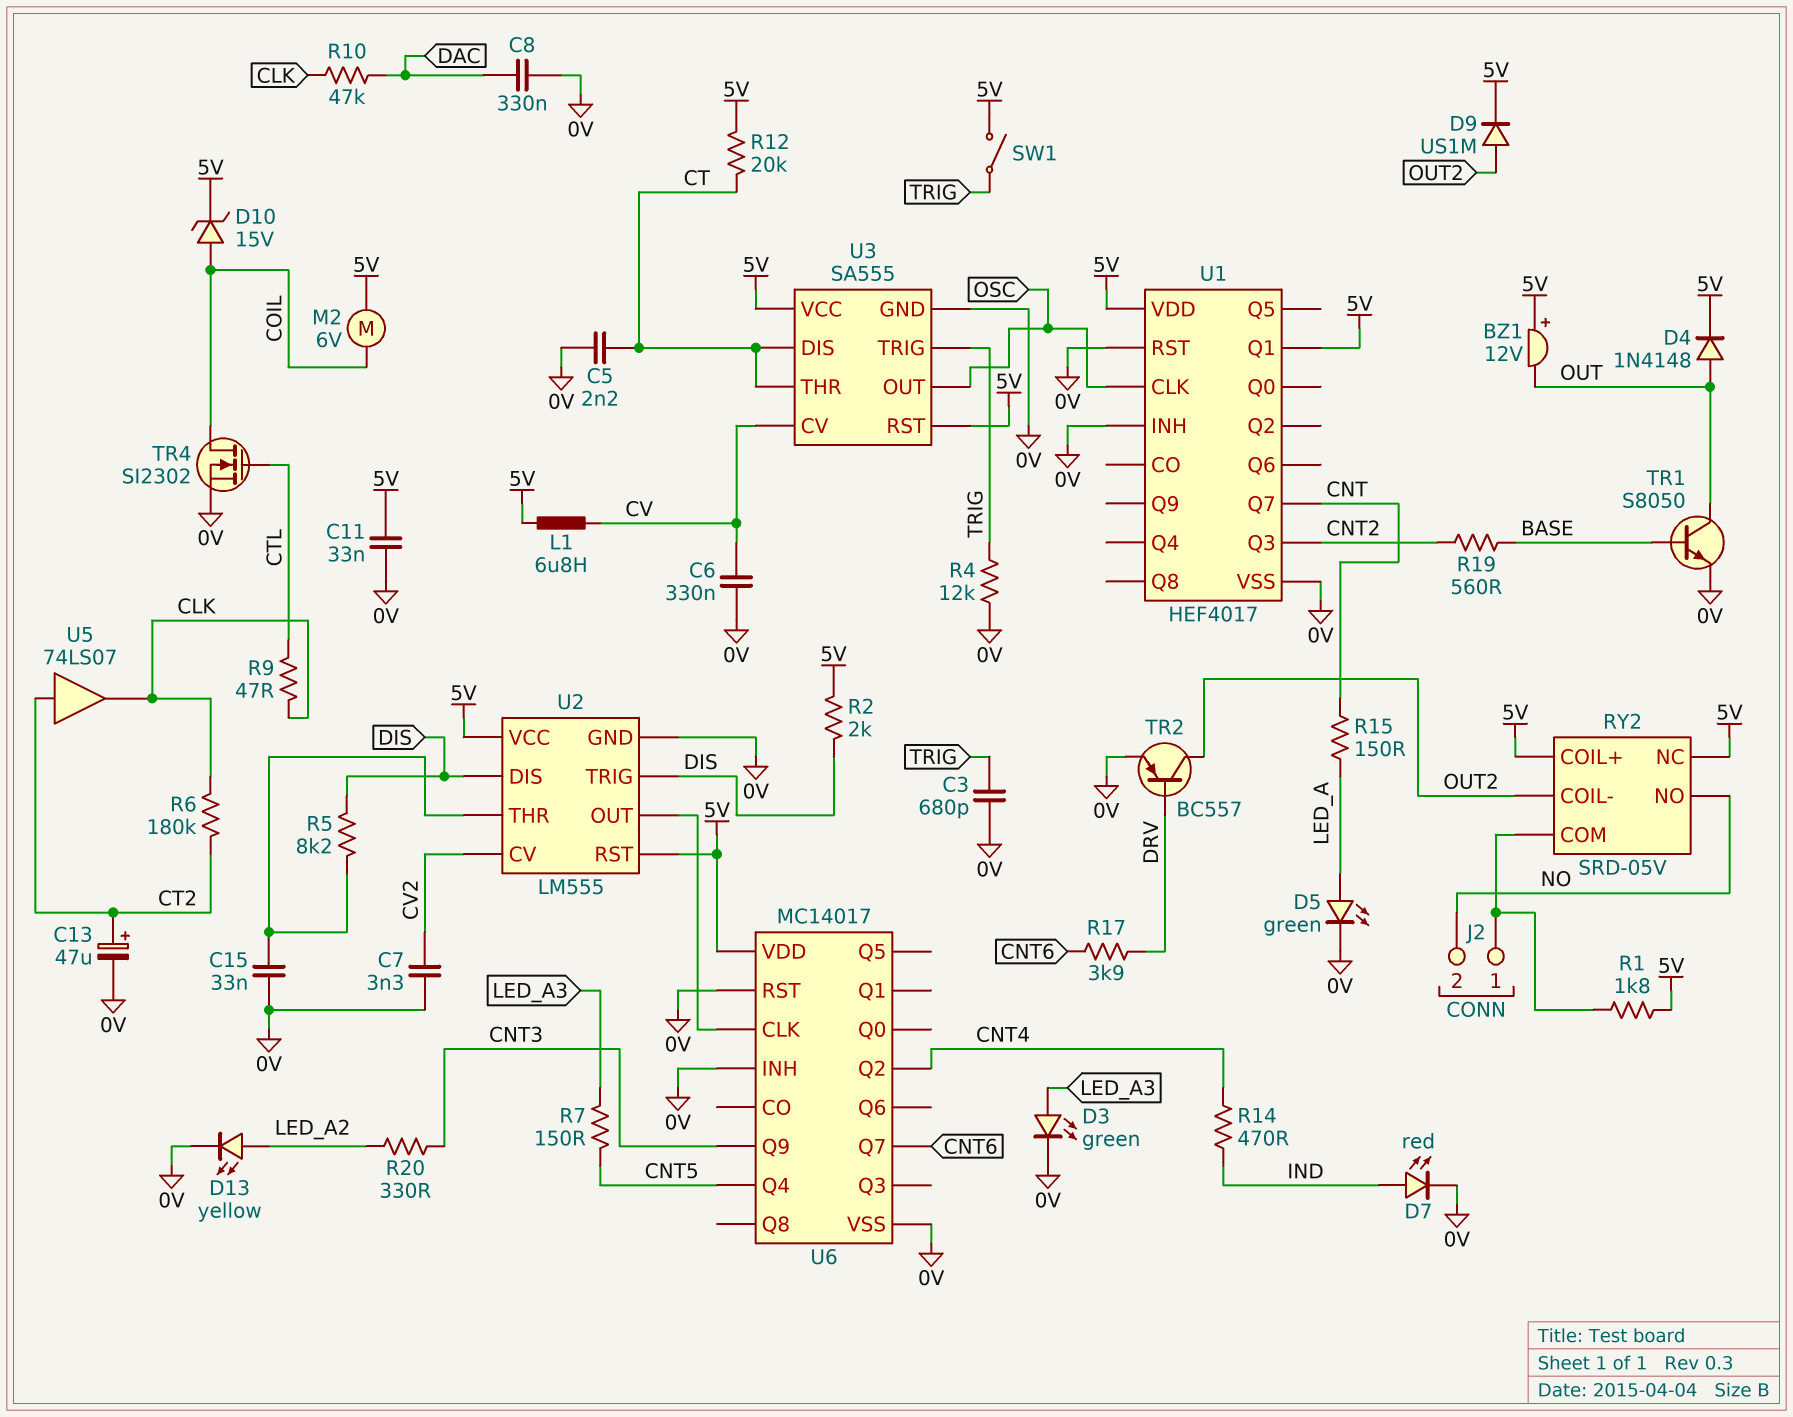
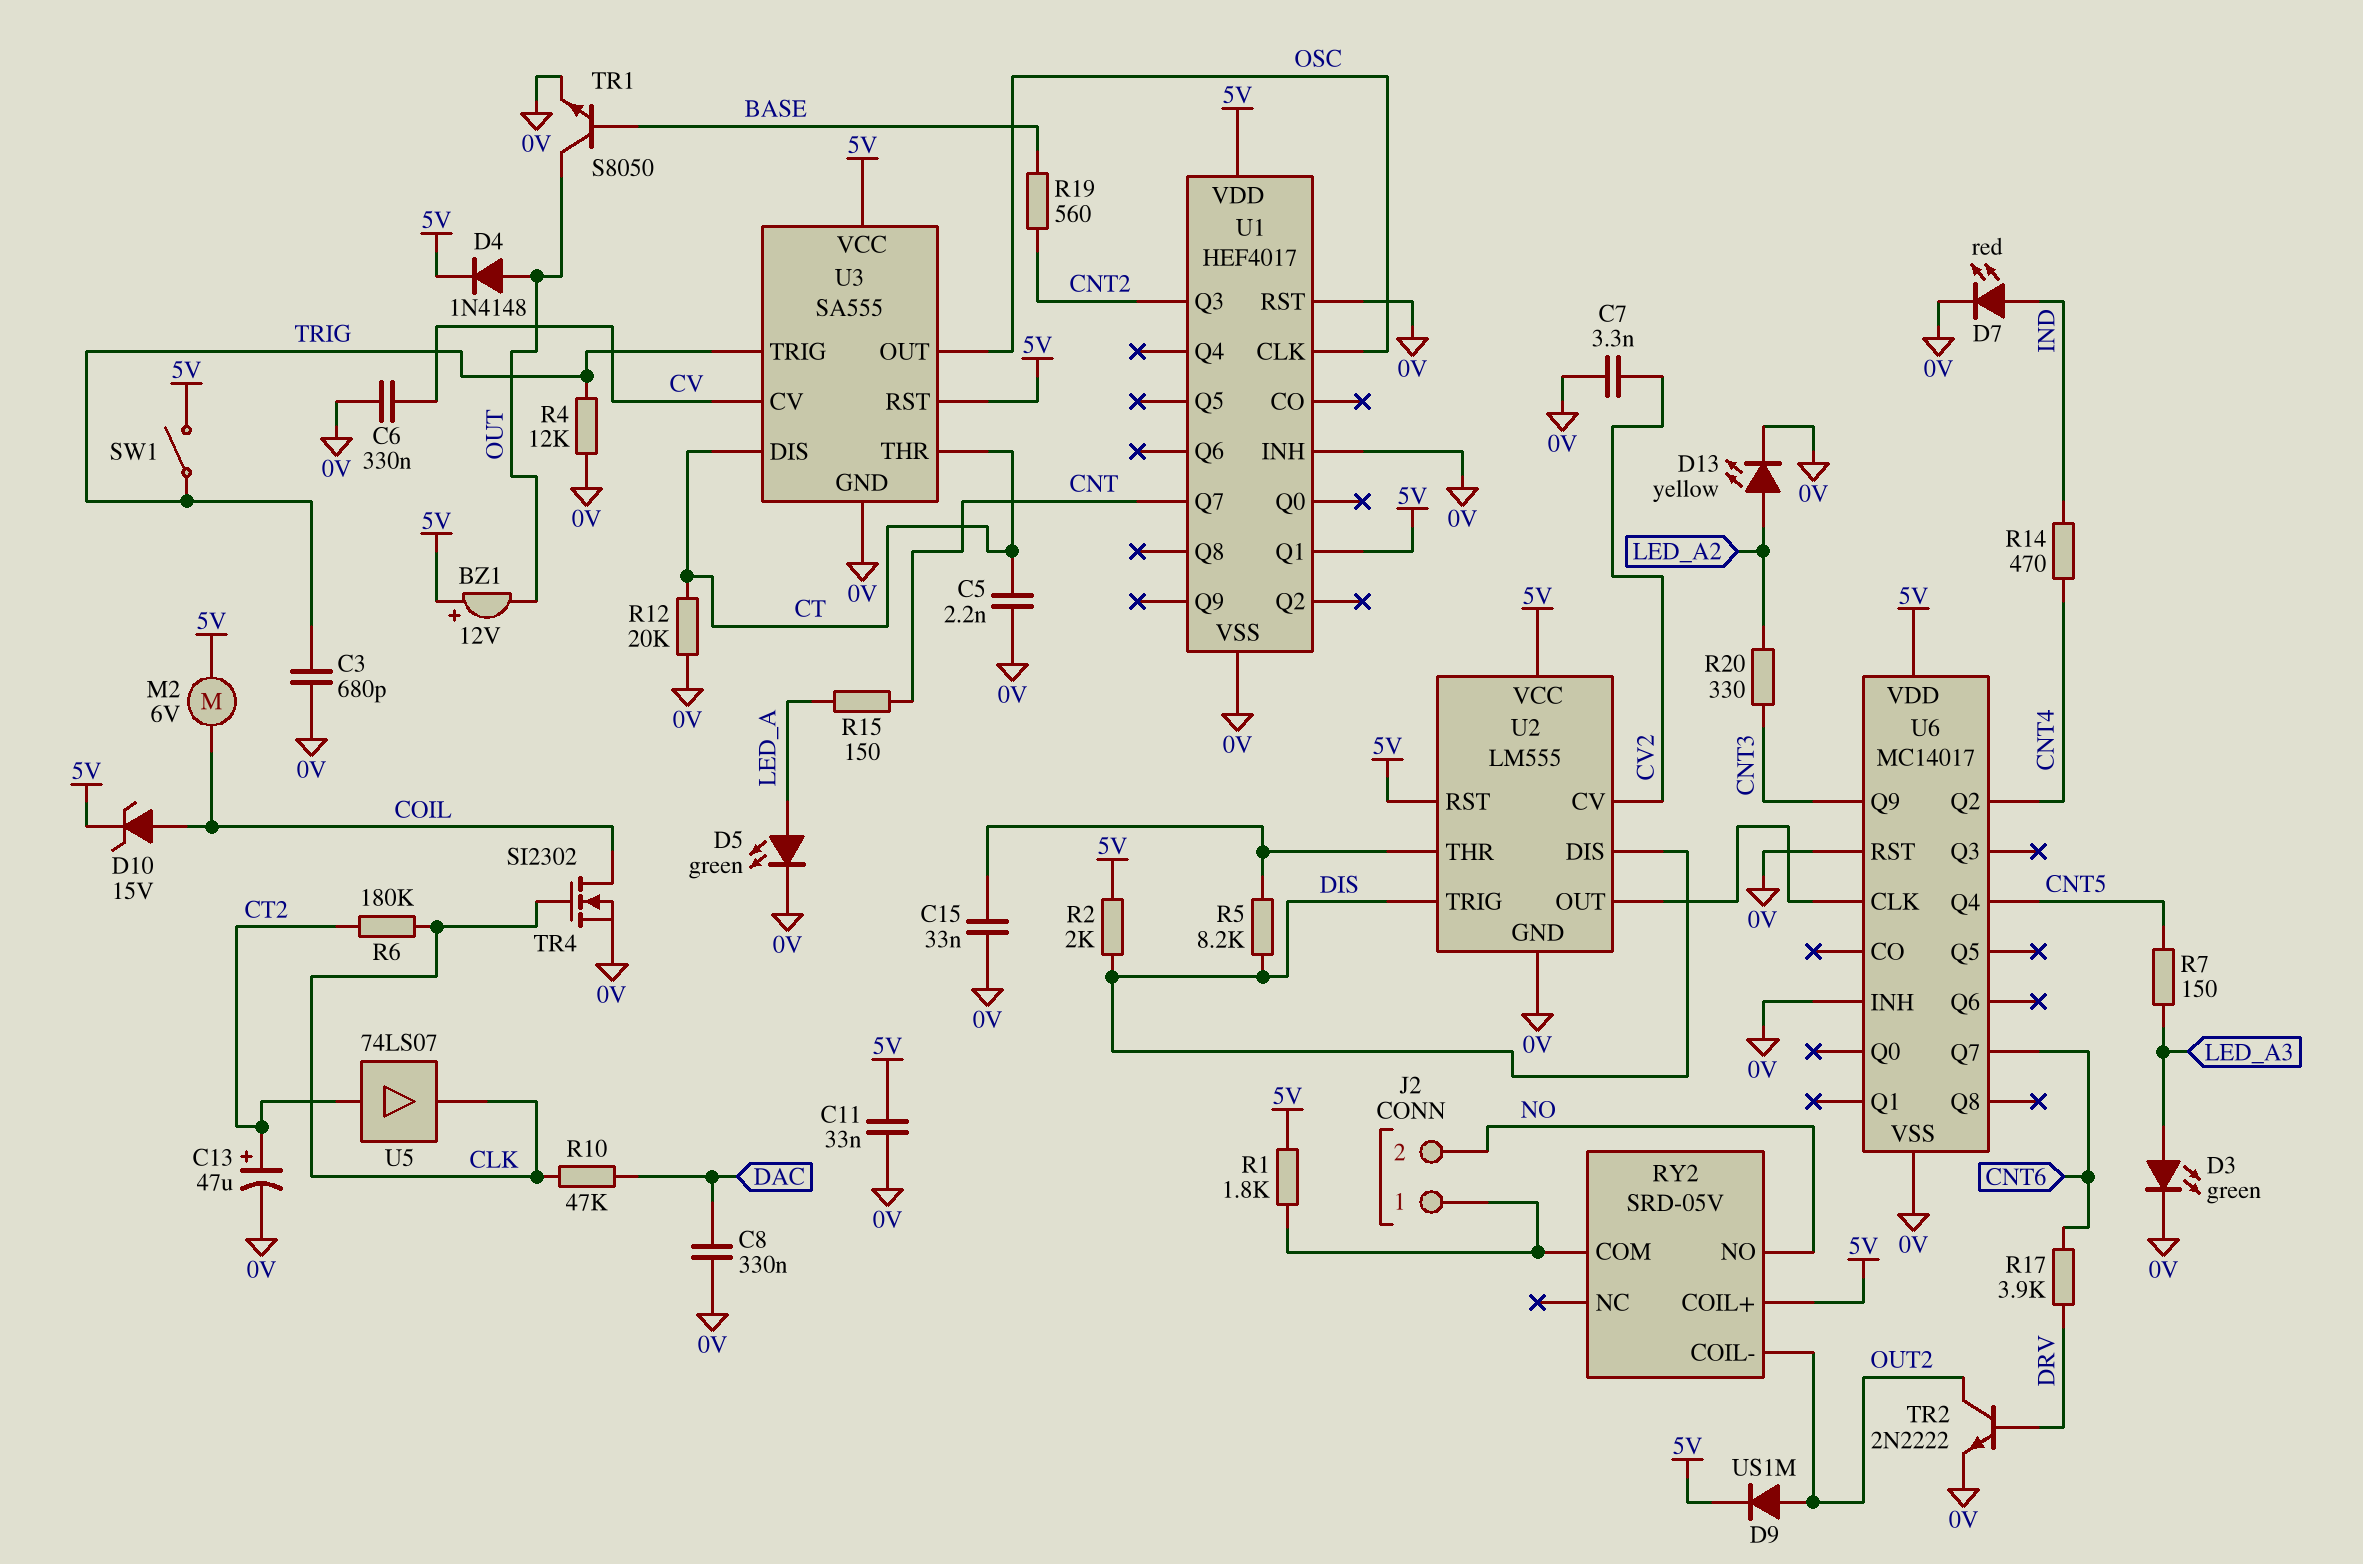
L1: 6.8uH (5V, CV) -> none
R9: 47 (CLK, CTL) -> none
R12: 20k (5V, CT) -> 20k (0V, CT)
RY2 pin NC: 5V -> none
TR2: PNP BC557 (B DRV, C OUT2, E 0V) -> NPN 2N2222 (B DRV, C OUT2, E 0V)
TR4: NMOS SI2302 (G CTL, D COIL, S 0V) -> NMOS SI2302 (G CLK, D COIL, S 0V)

